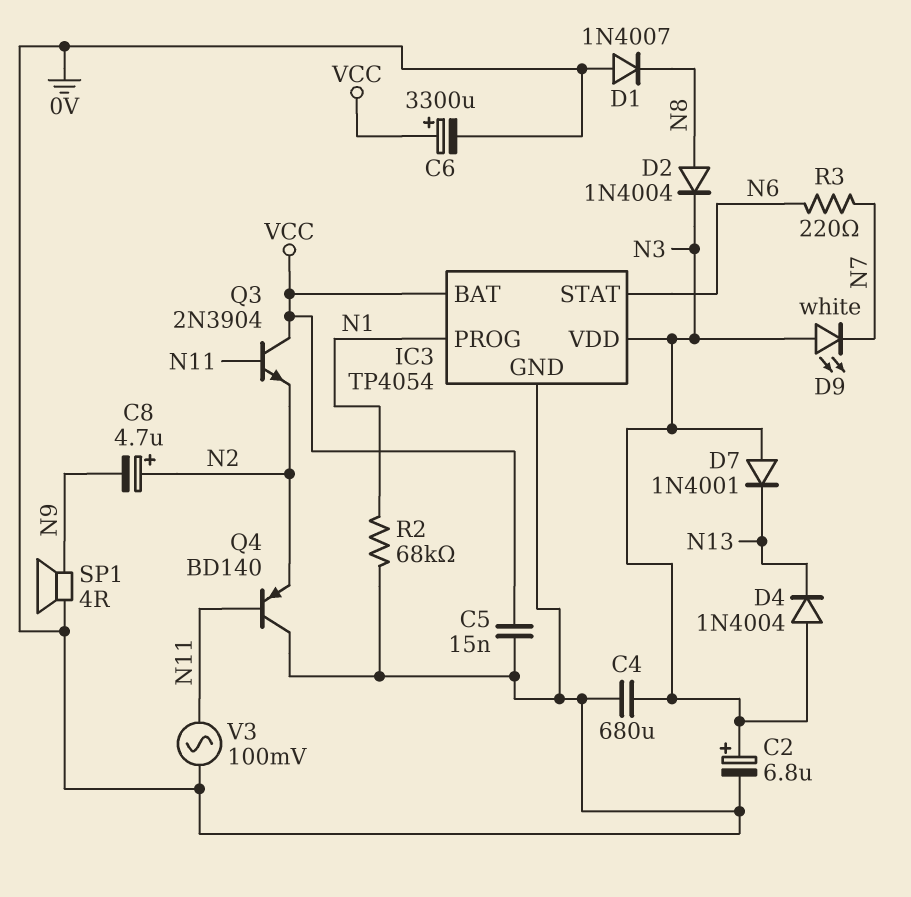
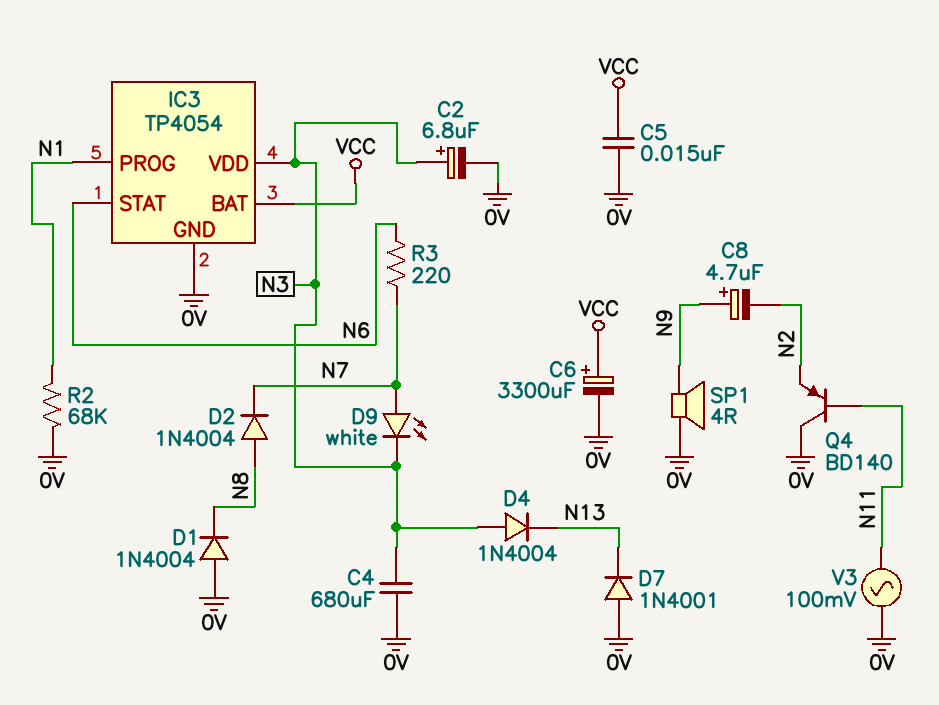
C8: 4.7uF (plus N2, minus N9) -> 4.7uF (plus N9, minus N2)
D1: diode 1N4007 (A 0V, K N8) -> diode 1N4004 (A 0V, K N8)
D2: diode 1N4004 (A N8, K N3) -> diode 1N4004 (A N8, K N7)
D7: diode 1N4001 (A N3, K N13) -> diode 1N4001 (A 0V, K N13)
D9: LED white (A N3, K N7) -> LED white (A N7, K N3)
Q3: NPN 2N3904 (B N11, C VCC, E N2) -> none

